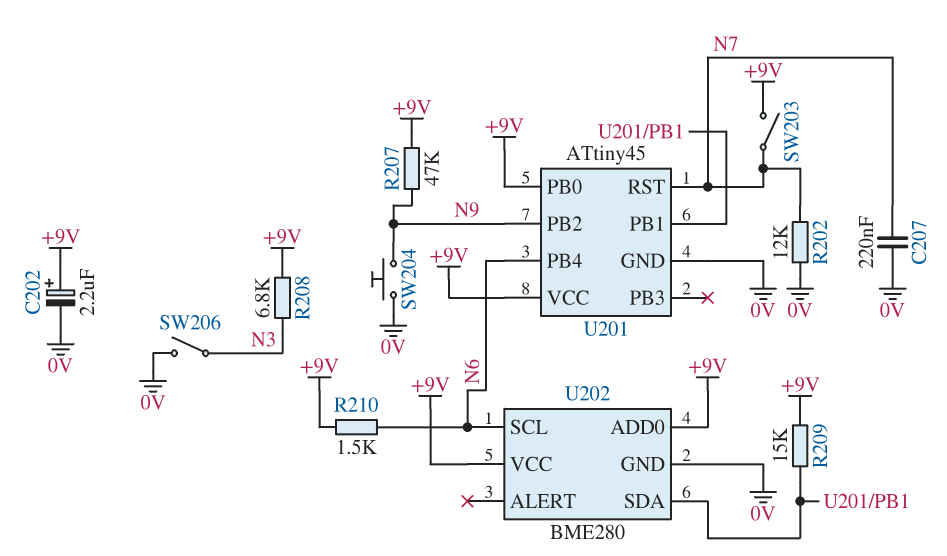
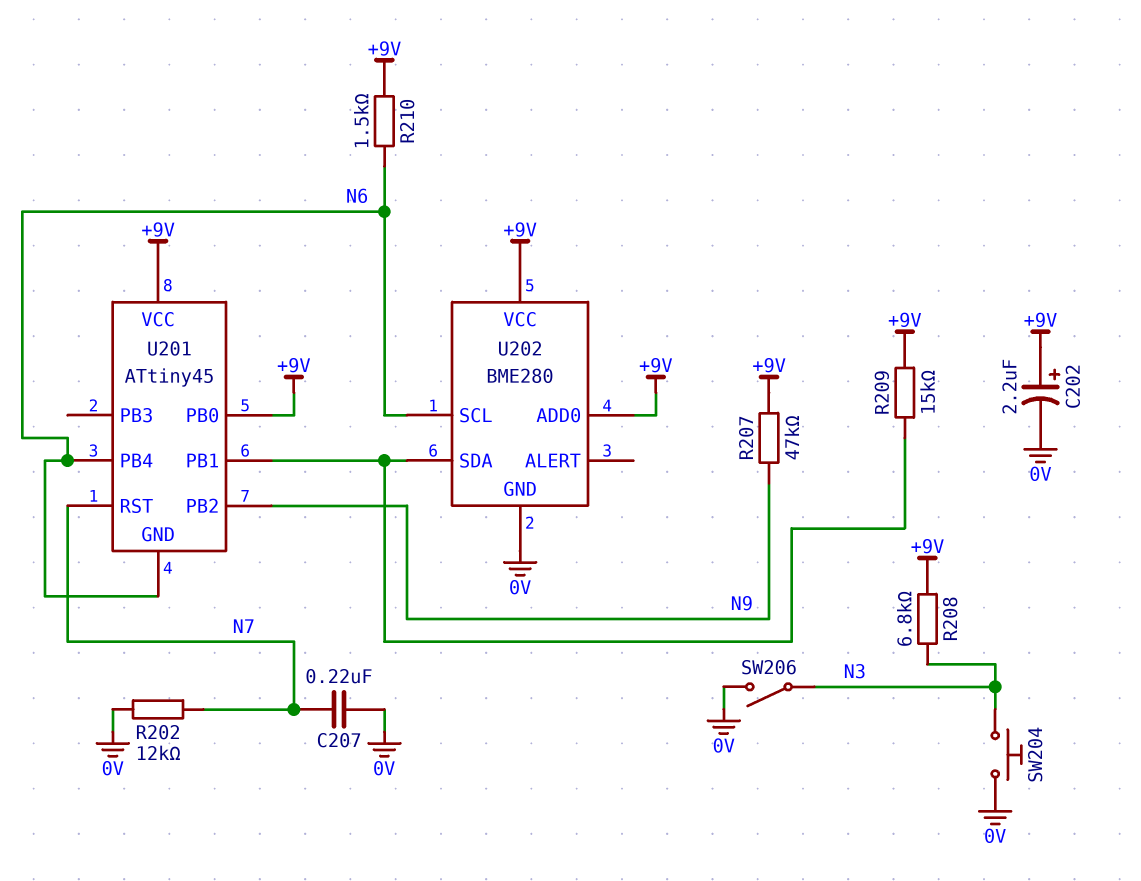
SW203: switch (+9V, N7) -> none
SW204: button (0V, N9) -> button (0V, N3)
U201 pin GND: 0V -> N6

